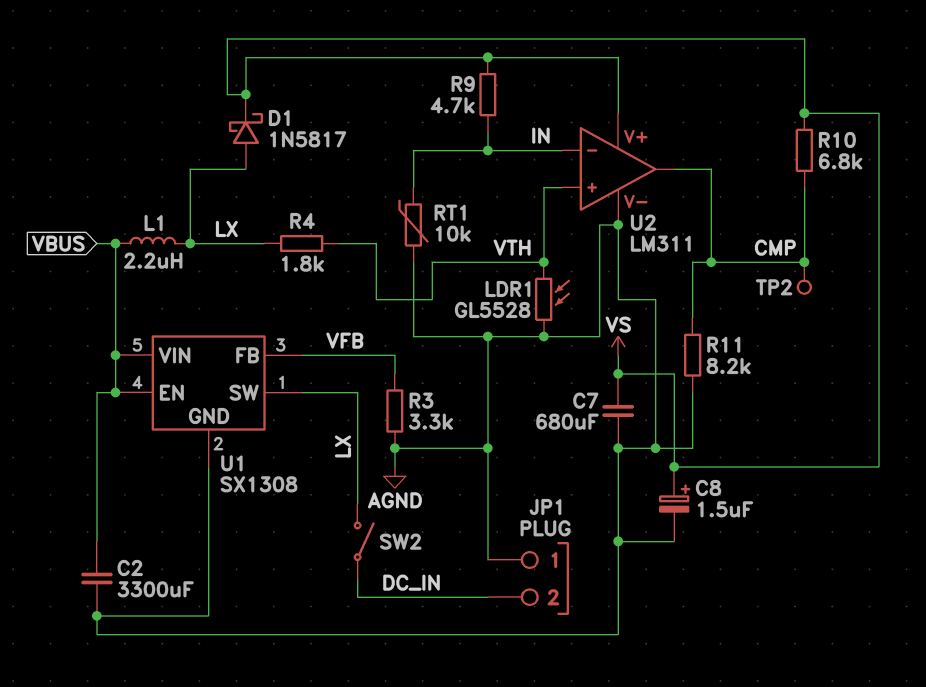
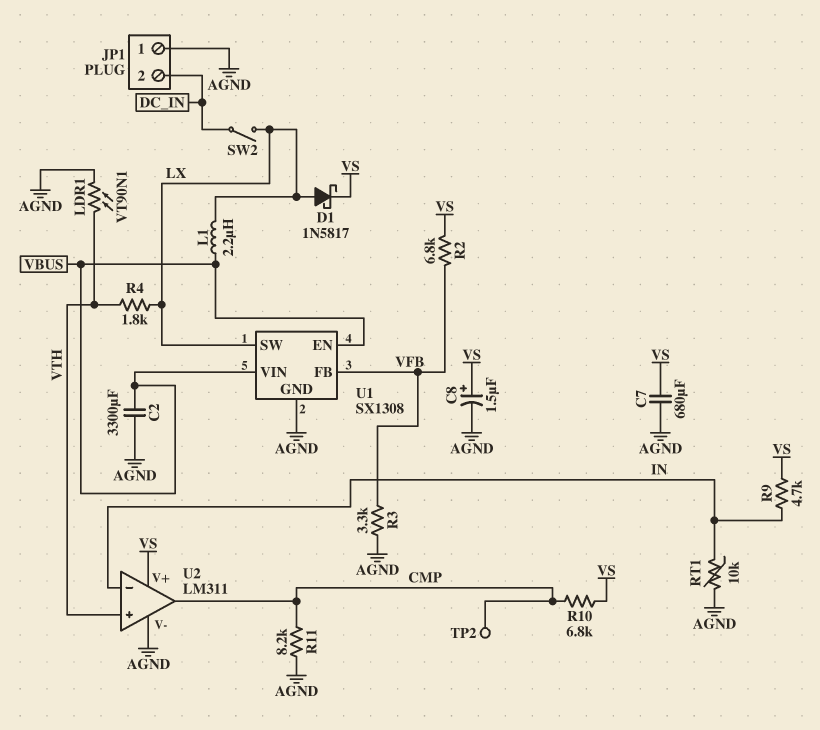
LDR1: GL5528 (AGND, VTH) -> VT90N1 (AGND, VTH)
R2: none -> 6.8k (VFB, VS)

